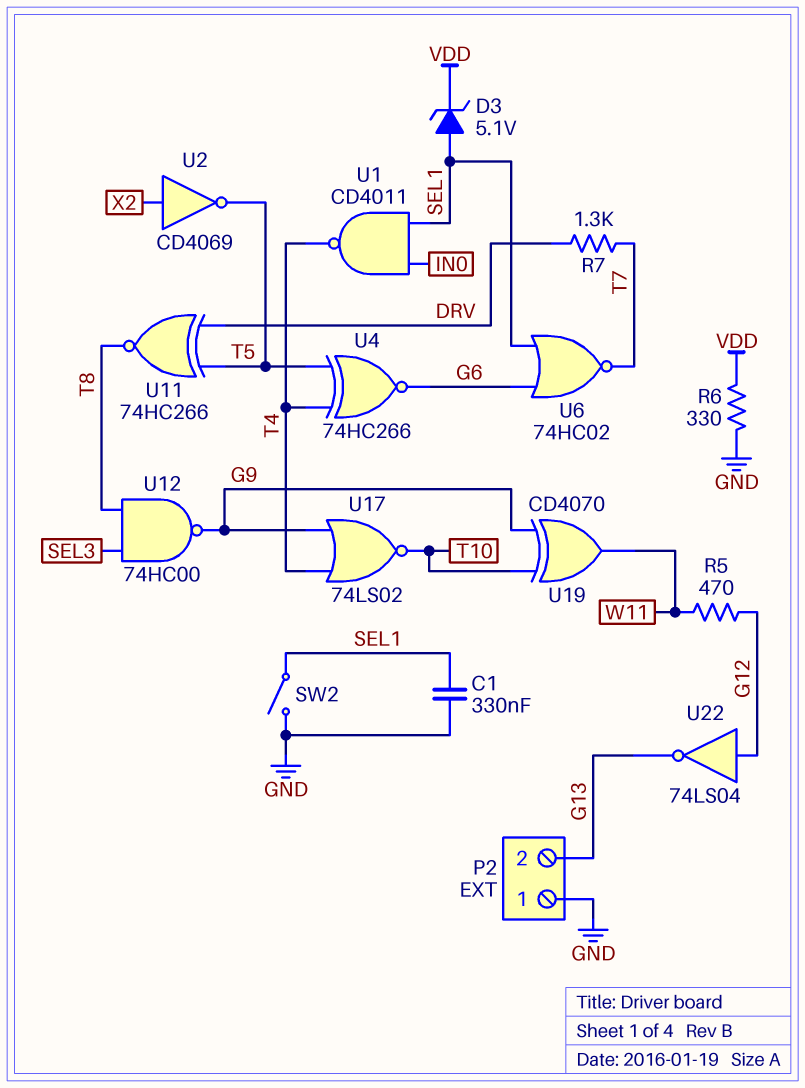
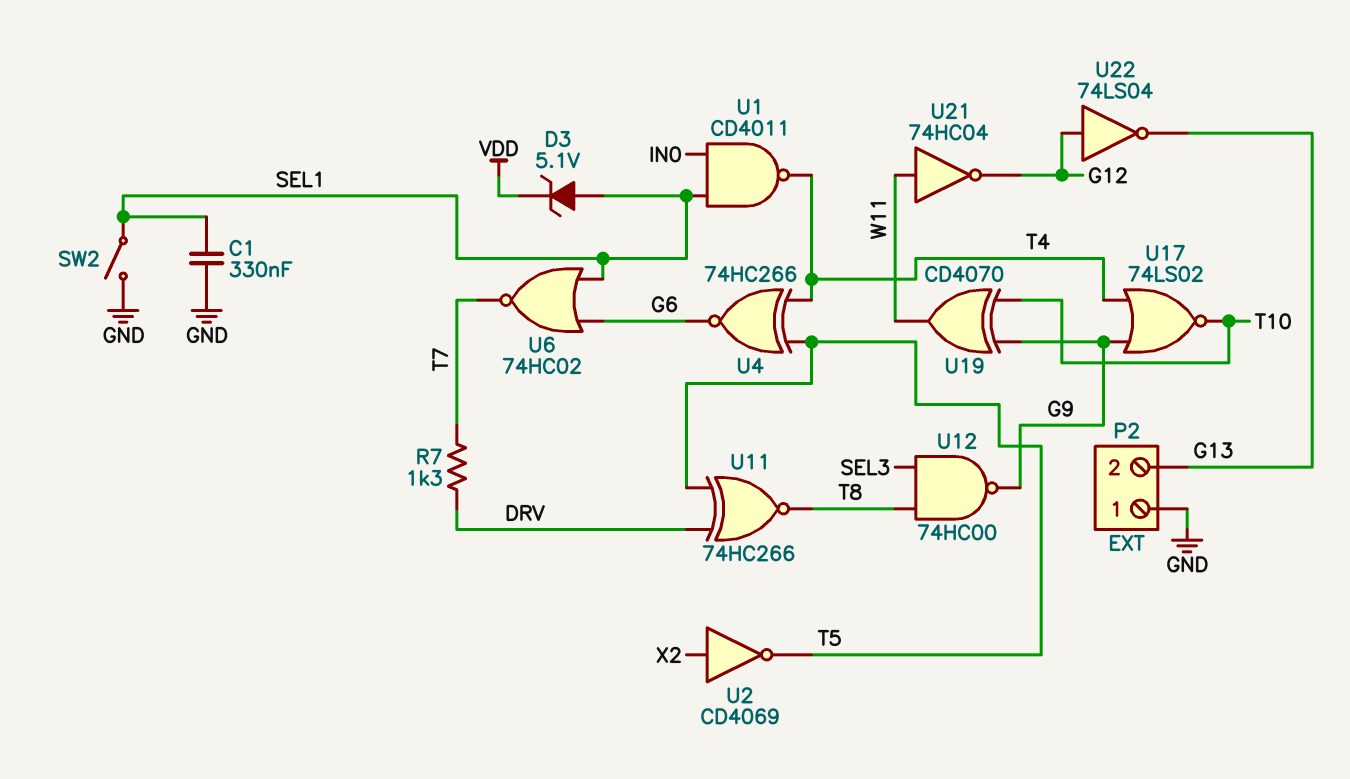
R5: 470 (G12, W11) -> none
R6: 330 (GND, VDD) -> none
U21: none -> NOT 74HC04 (in W11, out G12)

